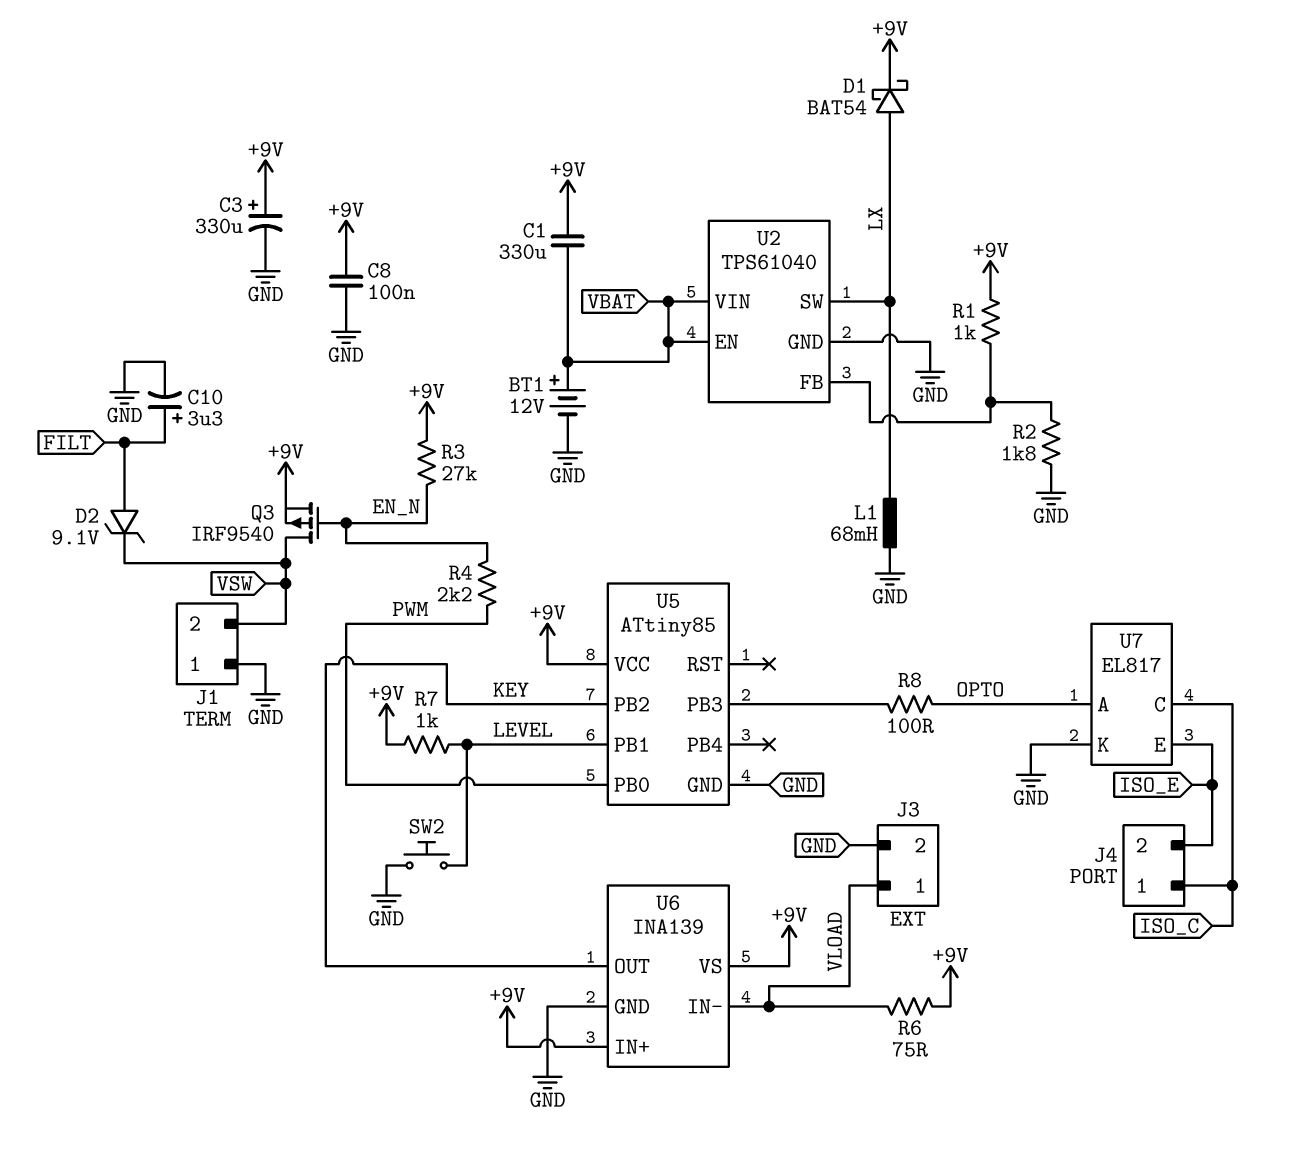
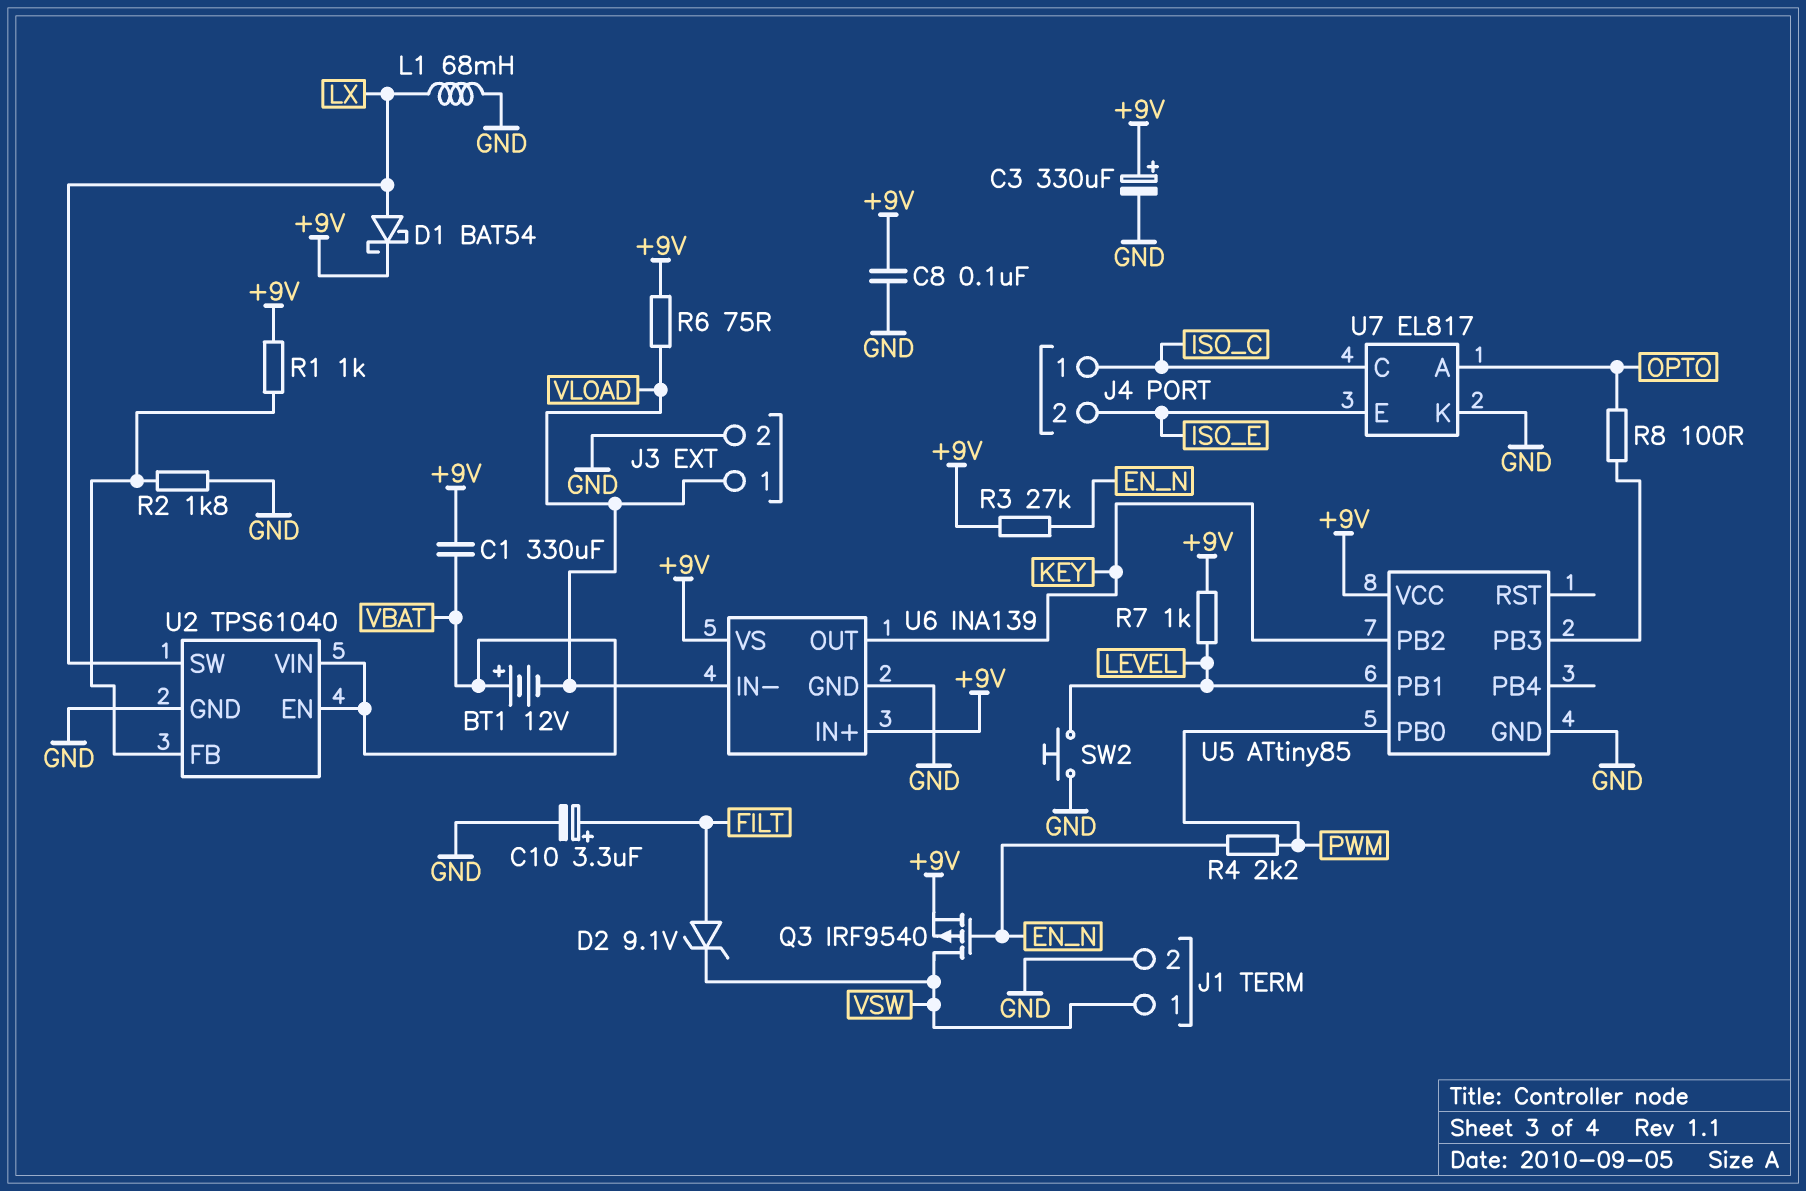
BT1: 12V (plus VBAT, minus GND) -> 12V (plus VBAT, minus VLOAD)
J1 pin 1: GND -> VSW
J1 pin 2: VSW -> GND

